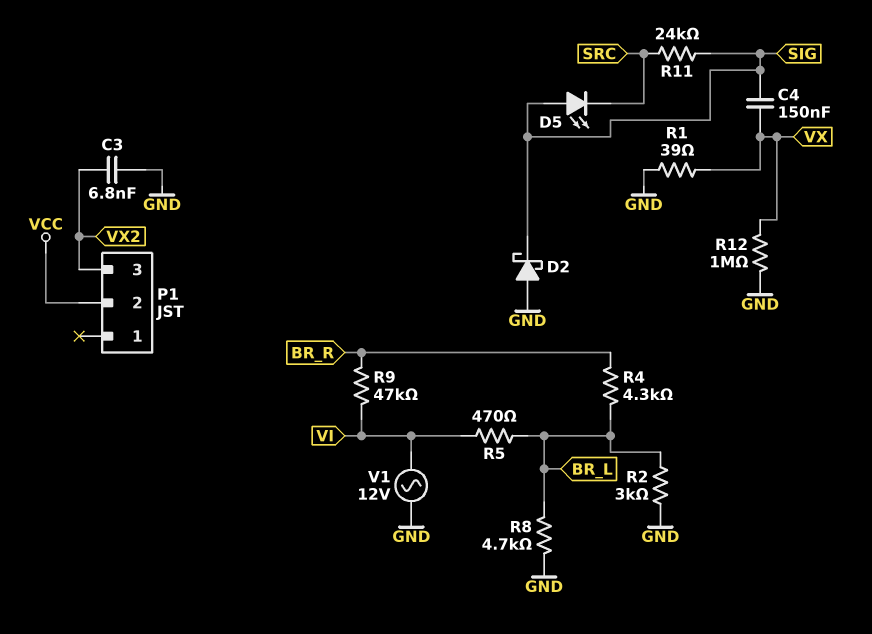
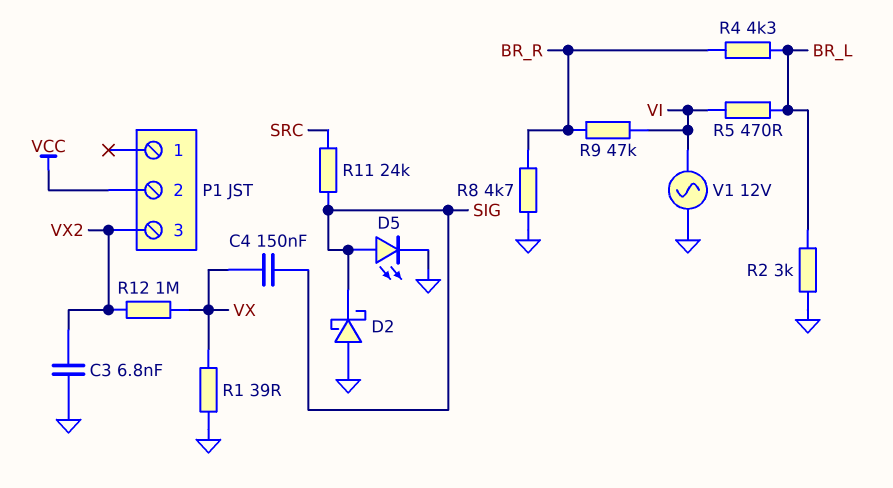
D5: LED (A SIG, K SRC) -> LED (A SIG, K GND)
R8: 4.7k (BR_L, GND) -> 4.7k (BR_R, GND)
R12: 1M (GND, VX) -> 1M (VX, VX2)

